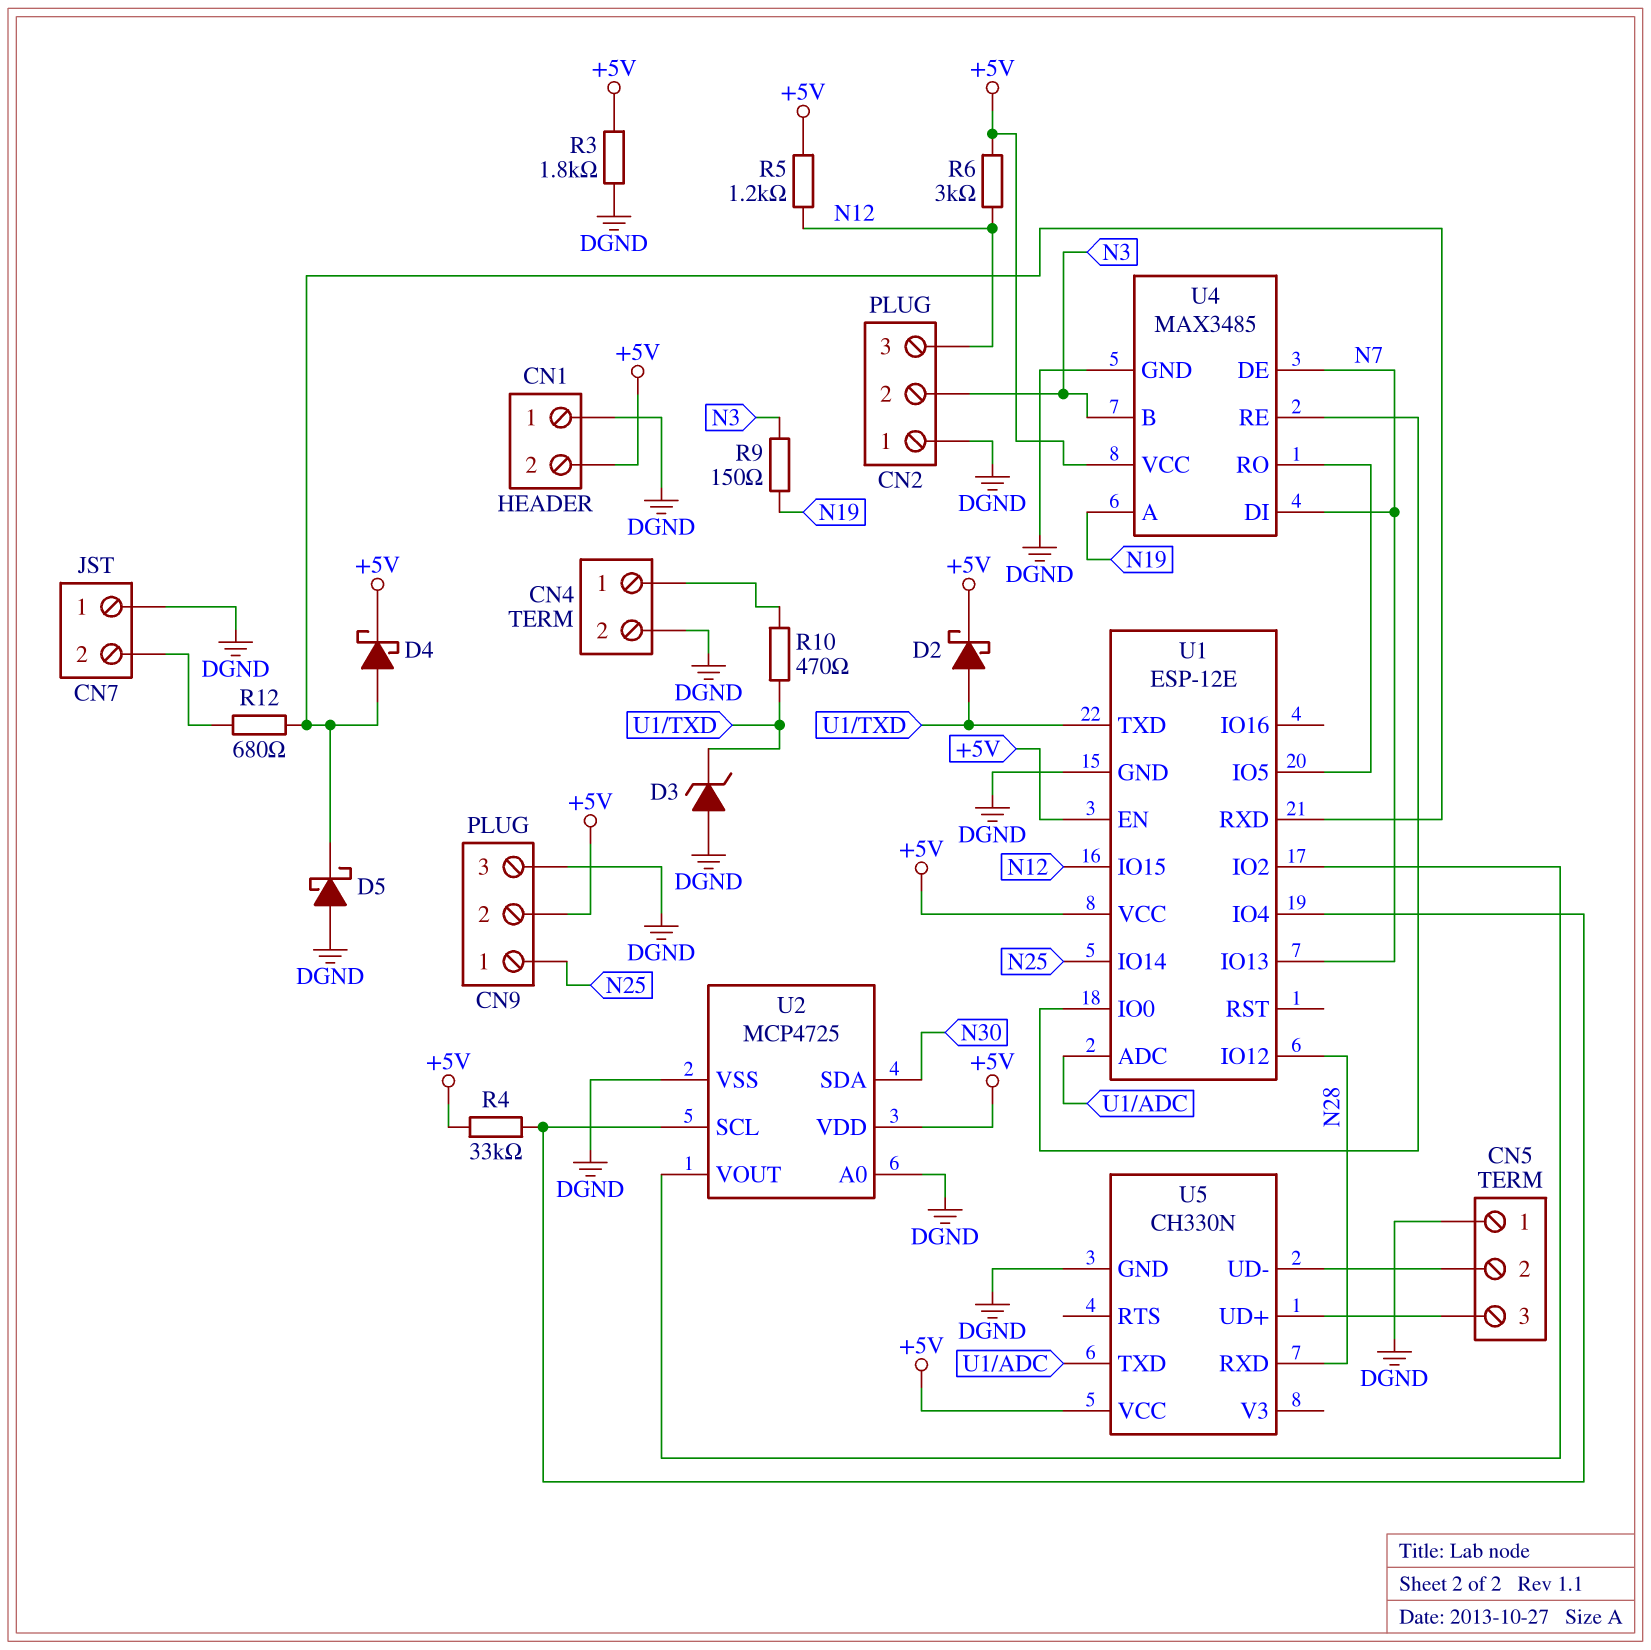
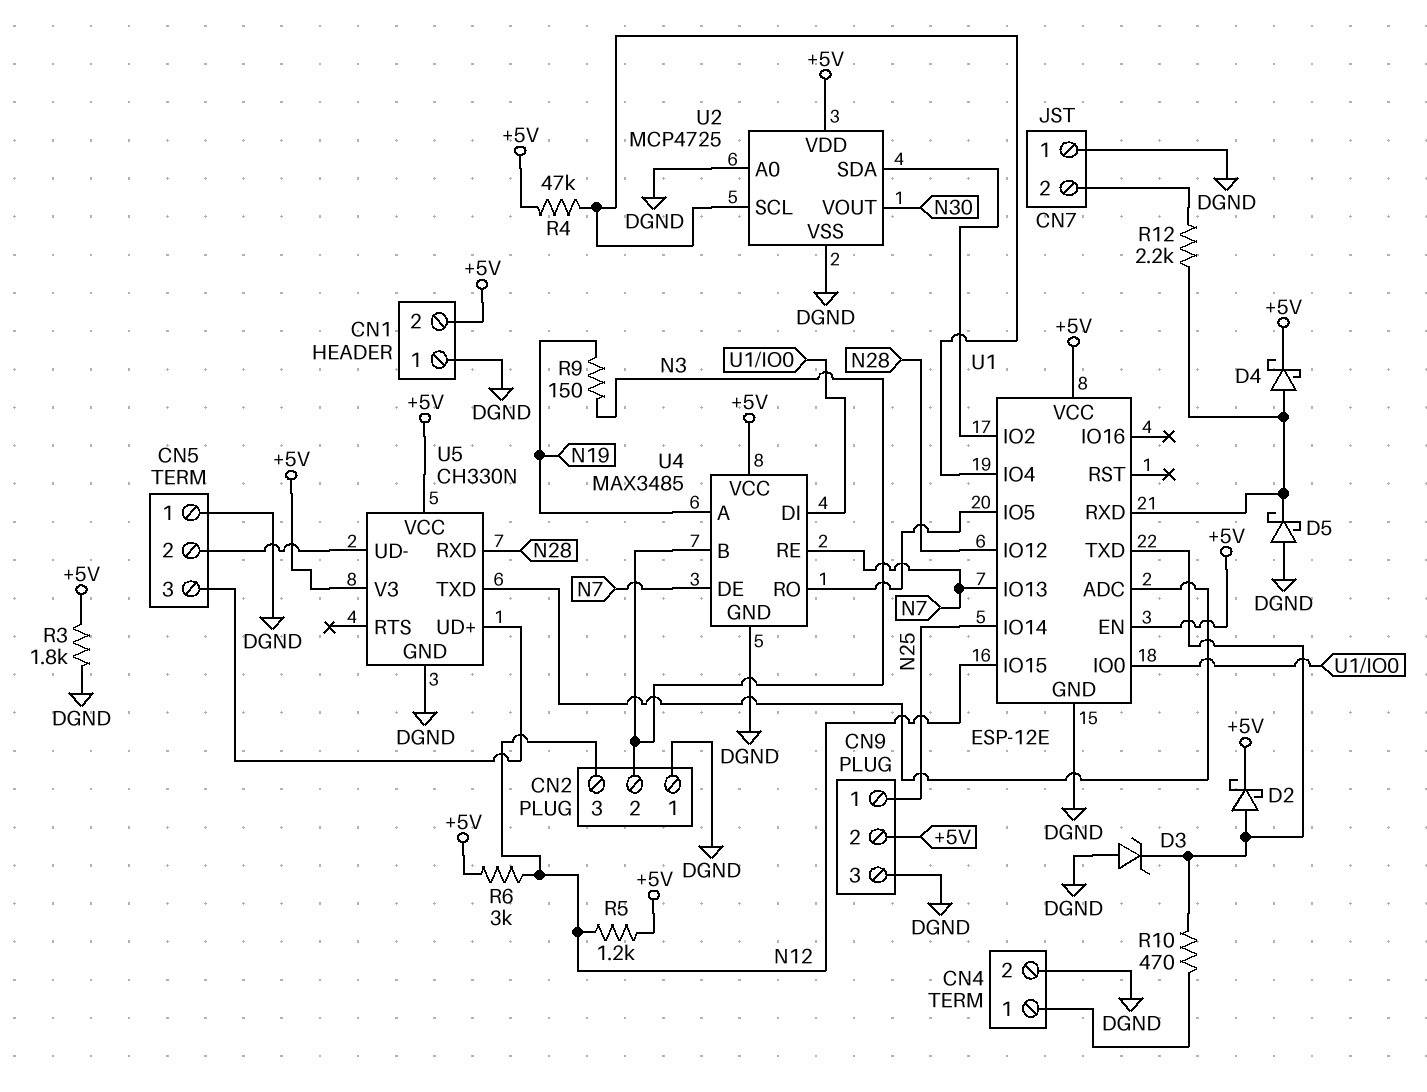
R4: 33k (+5V, U1/IO4) -> 47k (+5V, U1/IO4)
R12: 680 (CN7/2, U1/RXD) -> 2.2k (CN7/2, U1/RXD)
U2 pin SDA: N30 -> U1/IO2
U2 pin VOUT: U1/IO2 -> N30
U4 pin DI: N7 -> U1/IO0
U4 pin RE: U1/IO0 -> N7
U5 pin V3: none -> +5V

